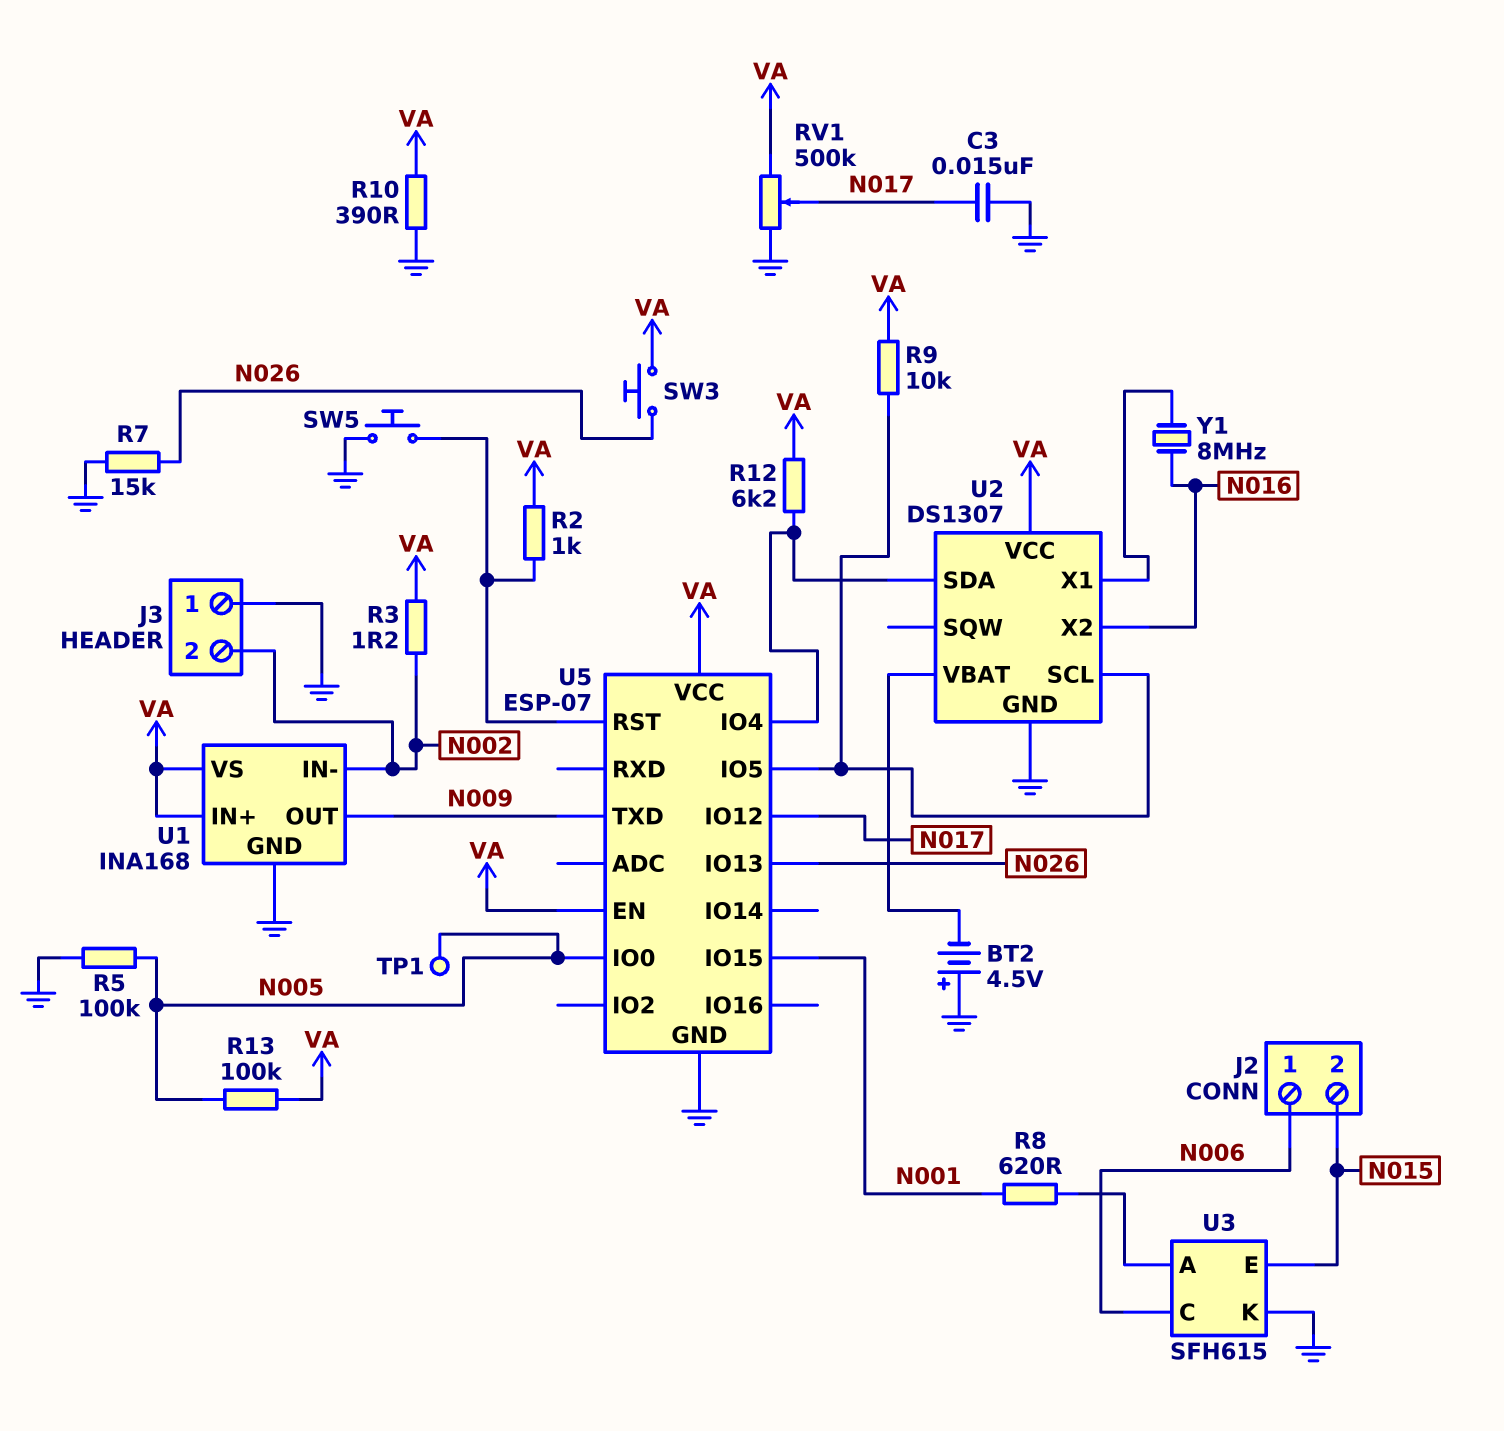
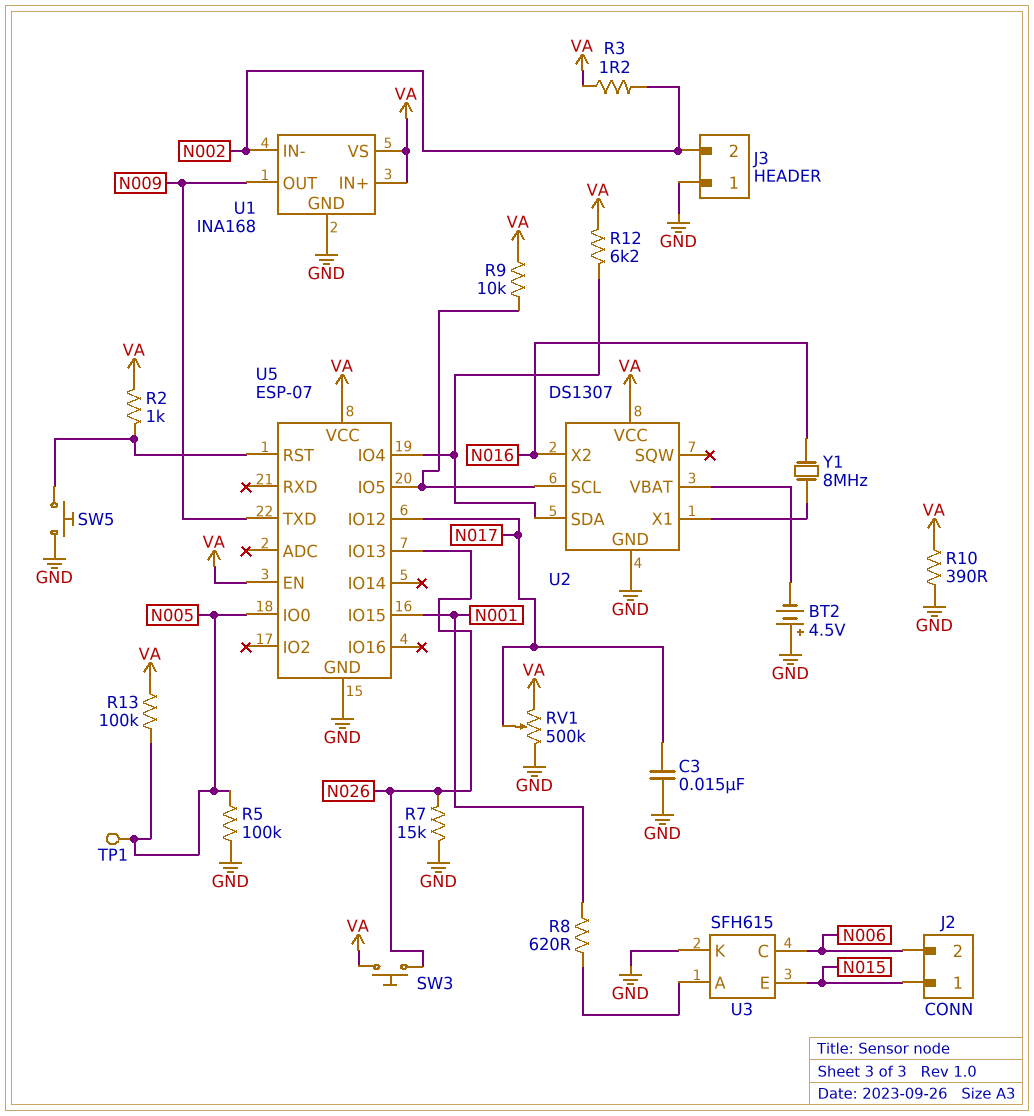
J2 pin 1: N006 -> N015
J2 pin 2: N015 -> N006

